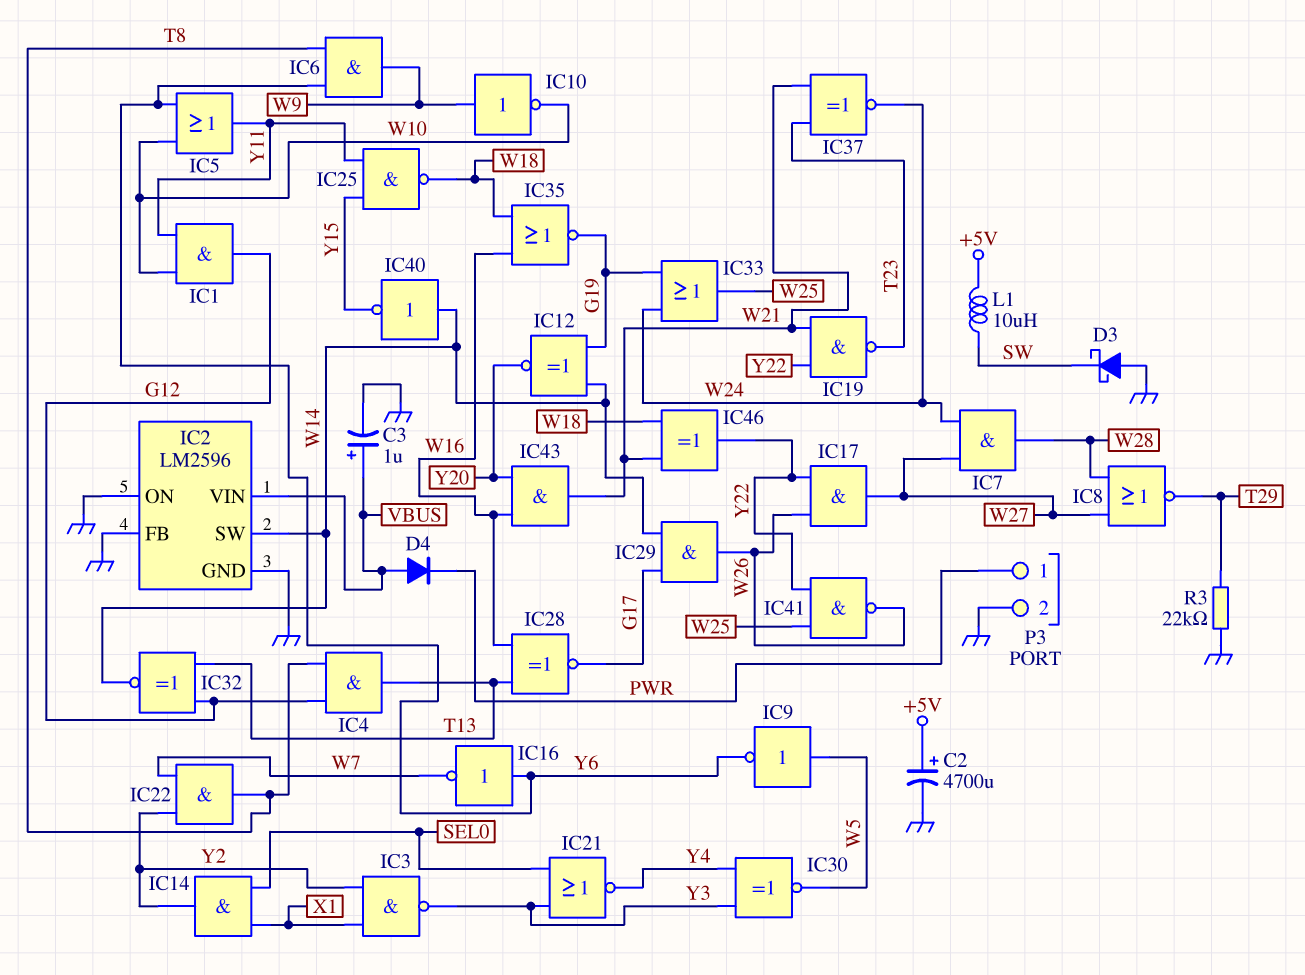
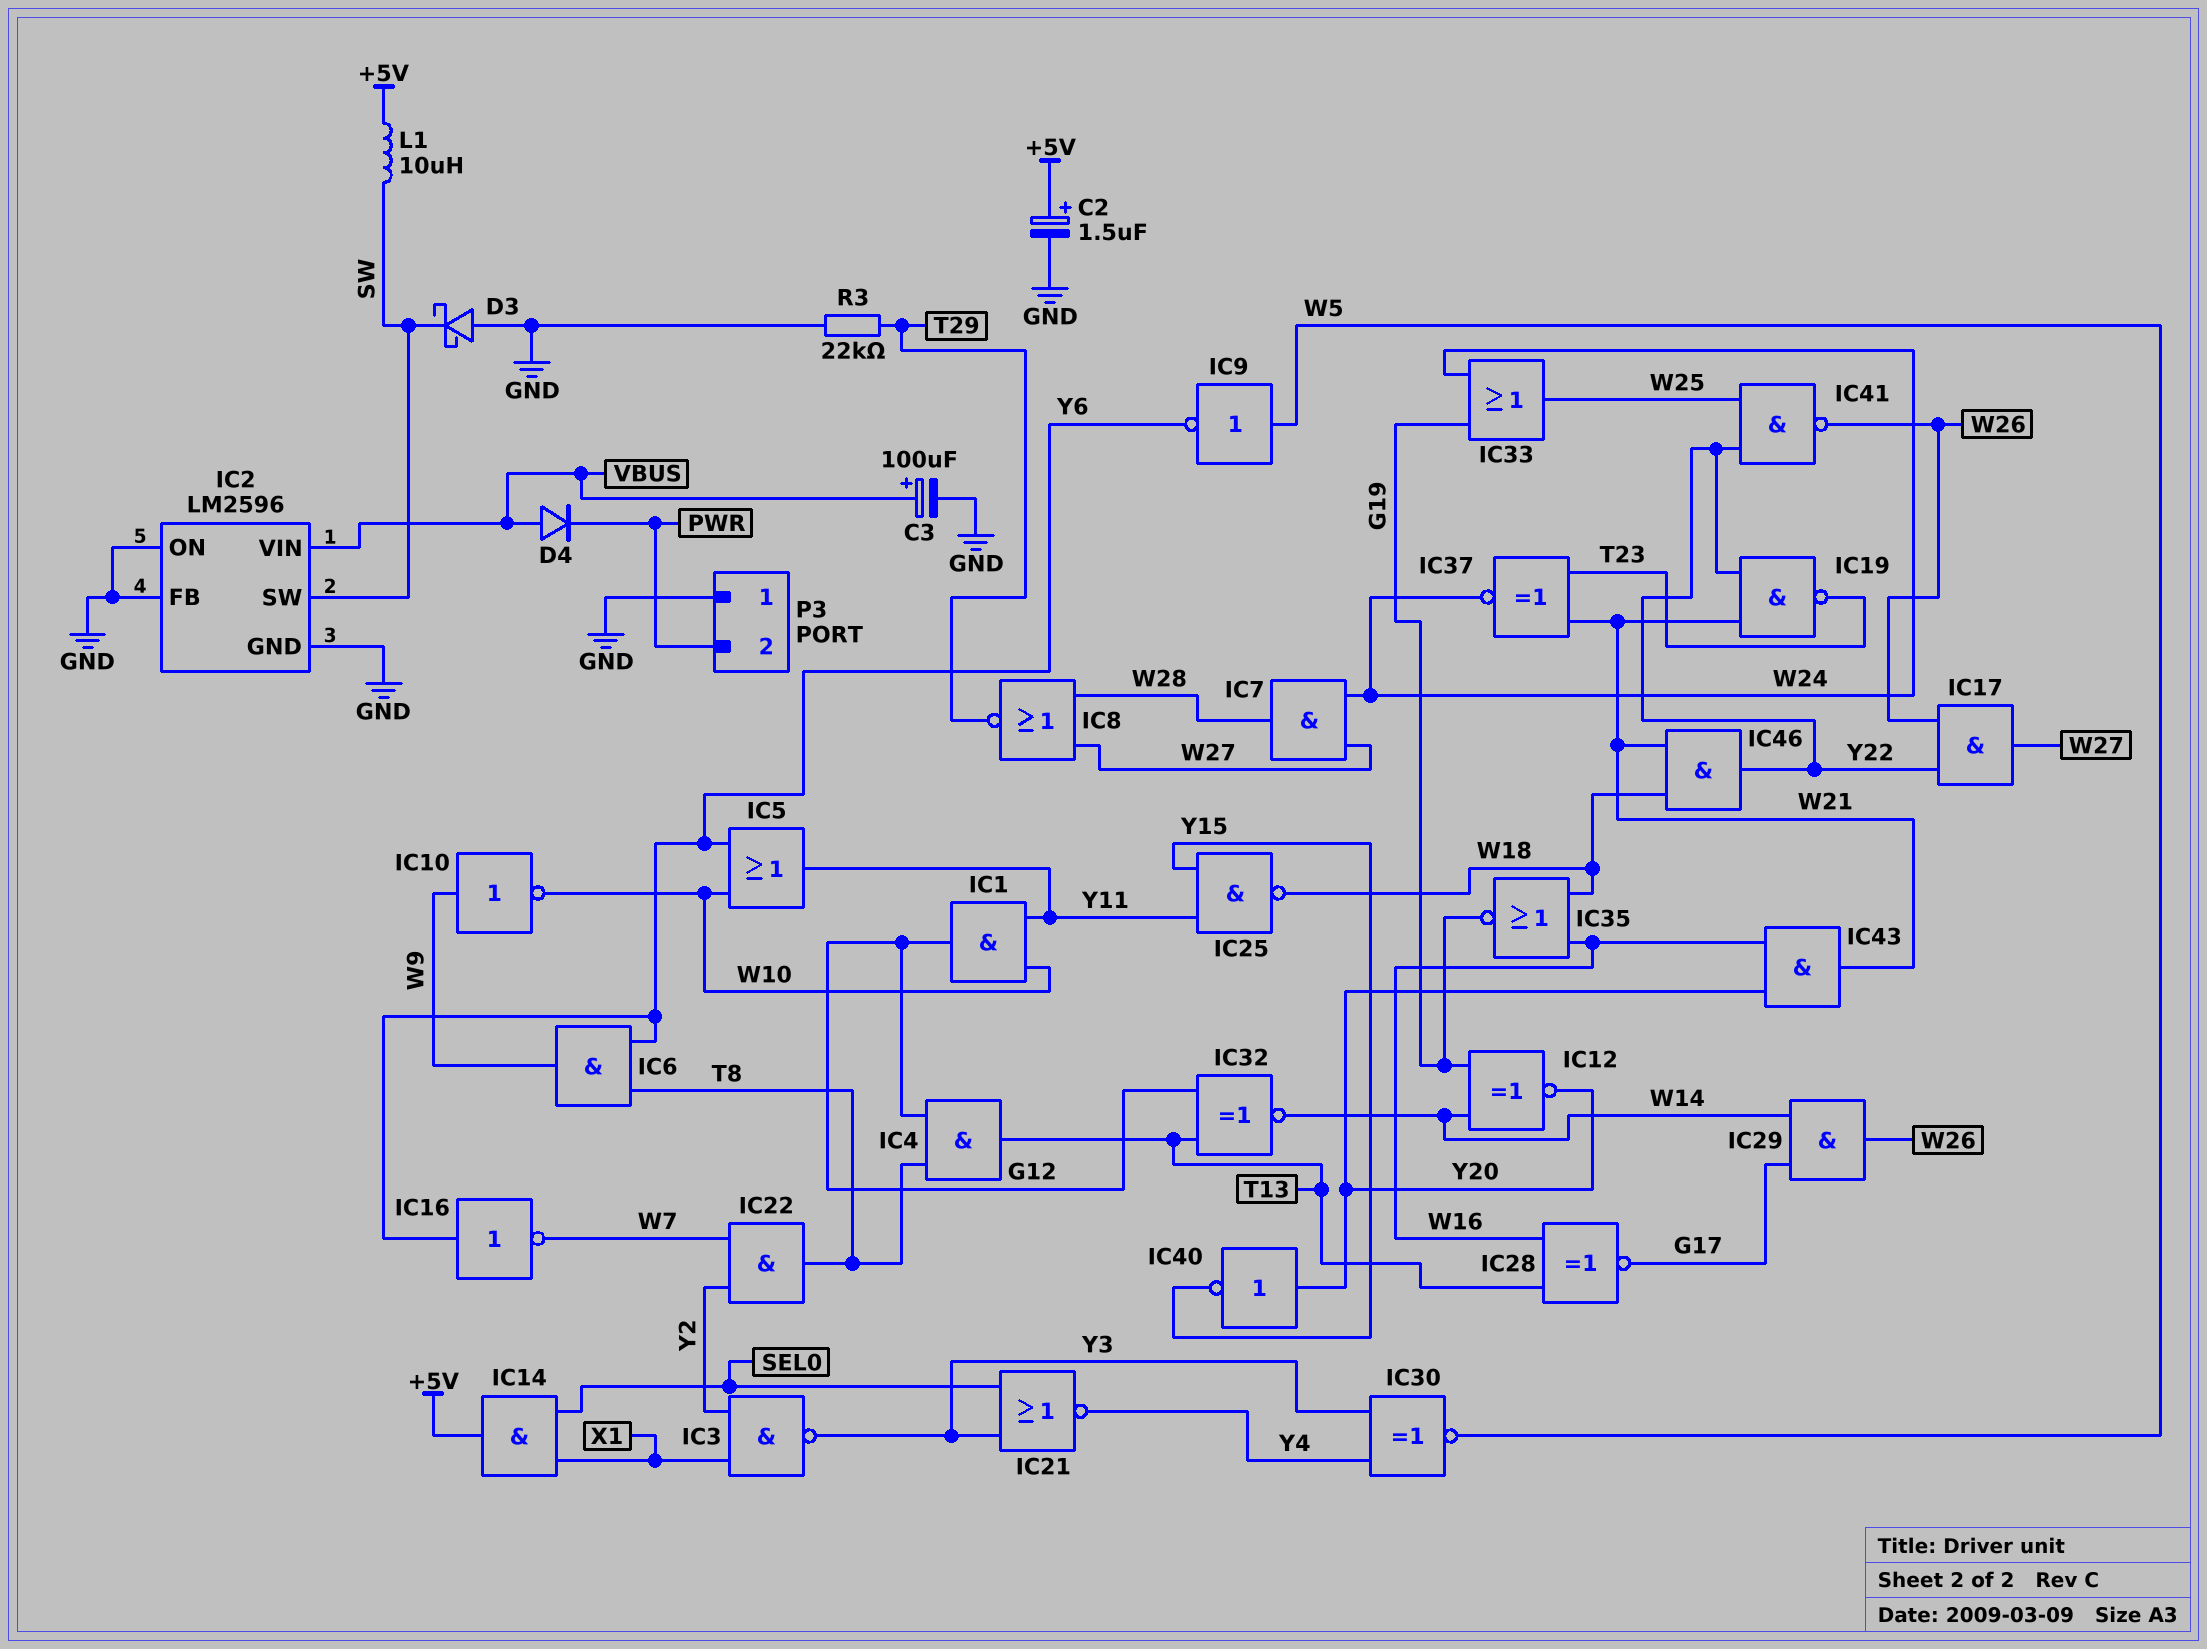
C2: 4700uF (plus +5V, minus GND) -> 1.5uF (plus +5V, minus GND)
C3: 1uF (plus VBUS, minus GND) -> 100uF (plus VBUS, minus GND)
IC2 pin SW: W14 -> SW
IC14: AND (in SEL0, in X1, out Y2) -> AND (in SEL0, in X1, out +5V)
IC40: NOT (in W14, out Y15) -> NOT (in Y20, out Y15)
IC46: XOR (in W18, in W21, out Y22) -> AND (in W18, in W21, out Y22)
P3 pin 1: PWR -> GND
P3 pin 2: GND -> PWR

